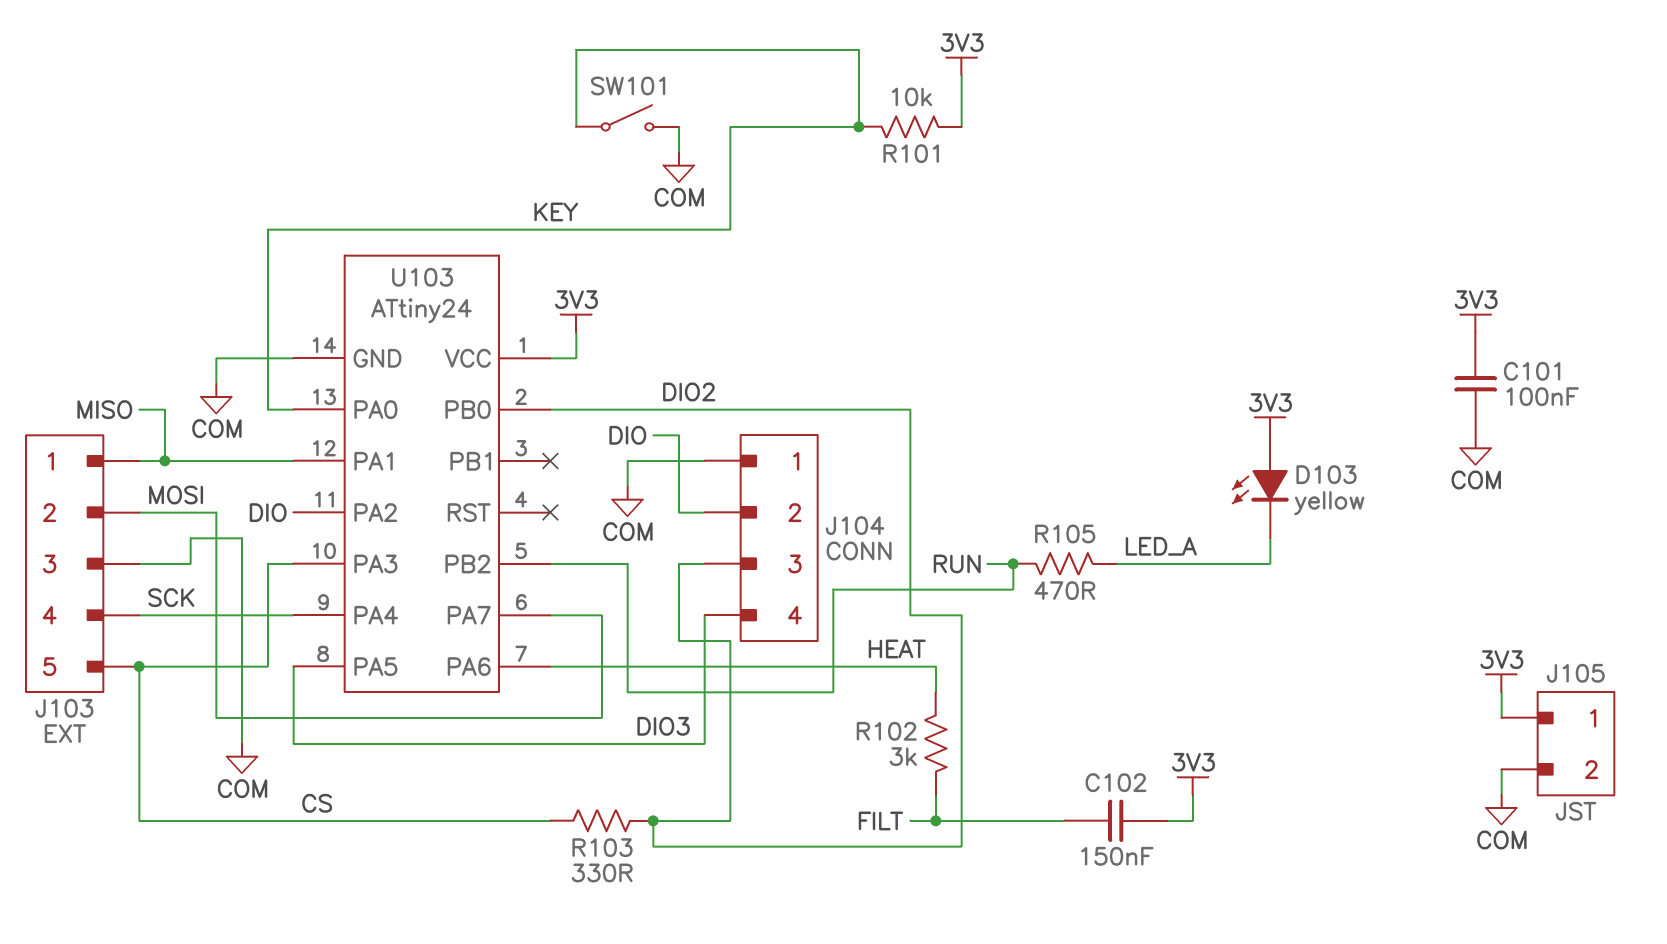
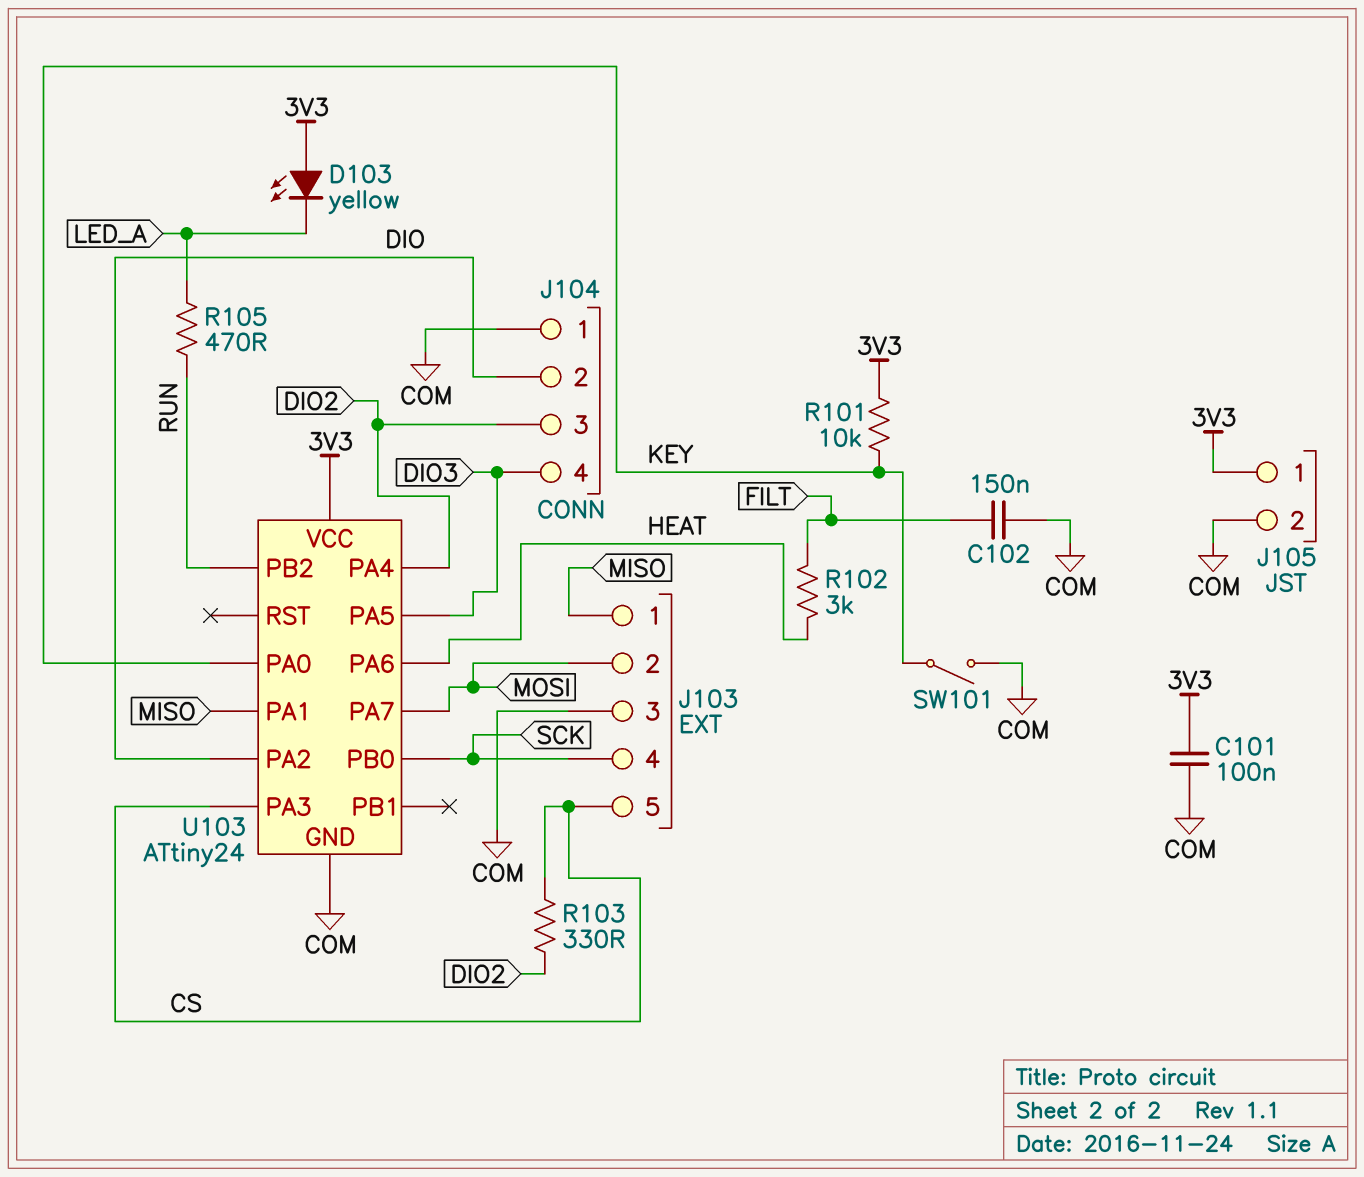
C102: 150nF (3V3, FILT) -> 150nF (COM, FILT)
U103 pin PA4: SCK -> DIO2
U103 pin PB0: DIO2 -> SCK

